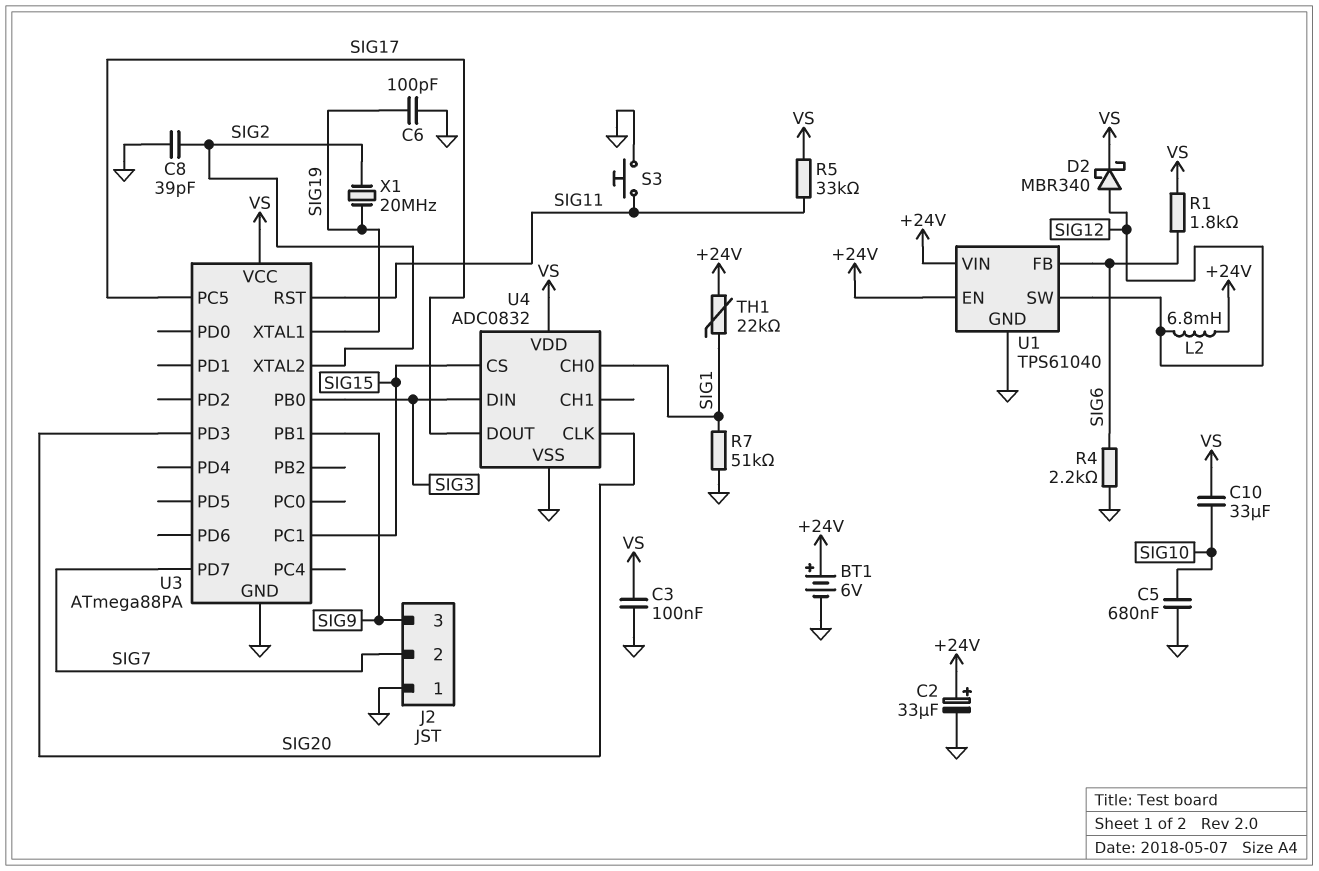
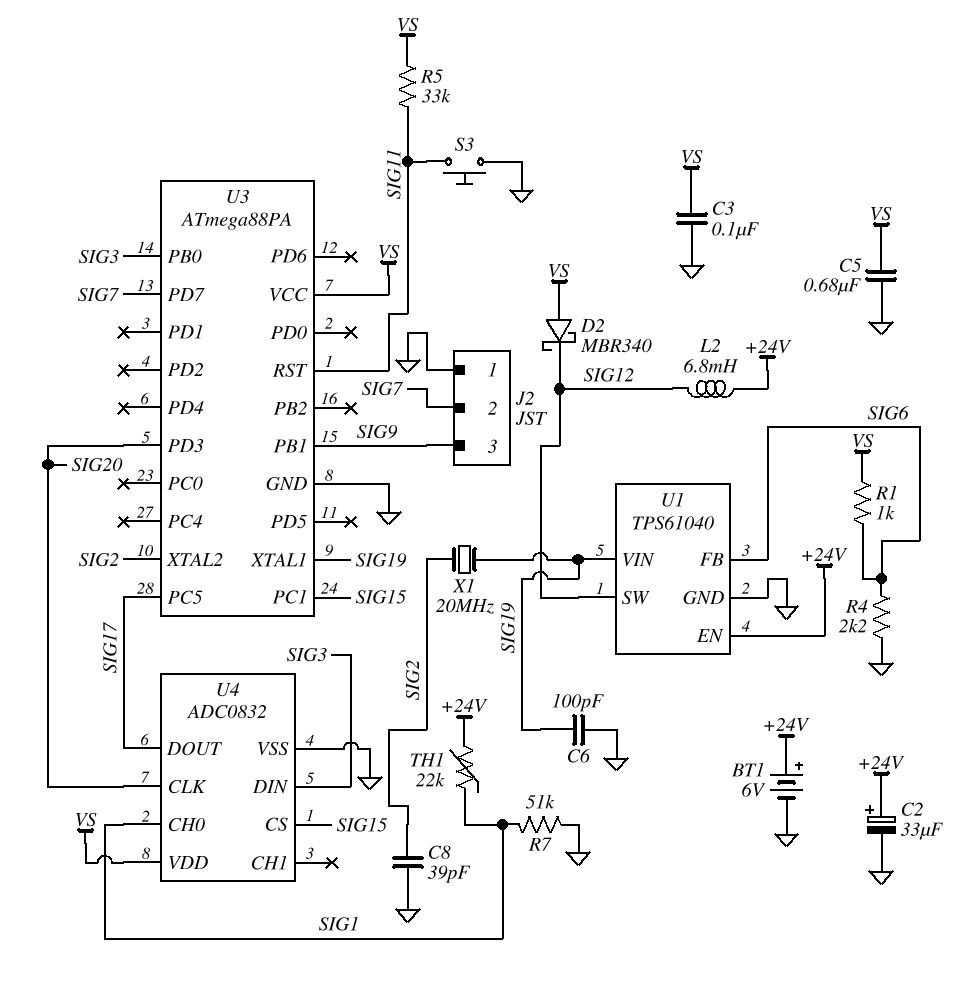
C5: 680nF (GND, SIG10) -> 680nF (GND, VS)
C10: 33uF (SIG10, VS) -> none
D2: schottky MBR340 (A SIG12, K VS) -> schottky MBR340 (A VS, K SIG12)
R1: 1.8k (SIG6, VS) -> 1k (SIG6, VS)
U1 pin VIN: +24V -> SIG19

